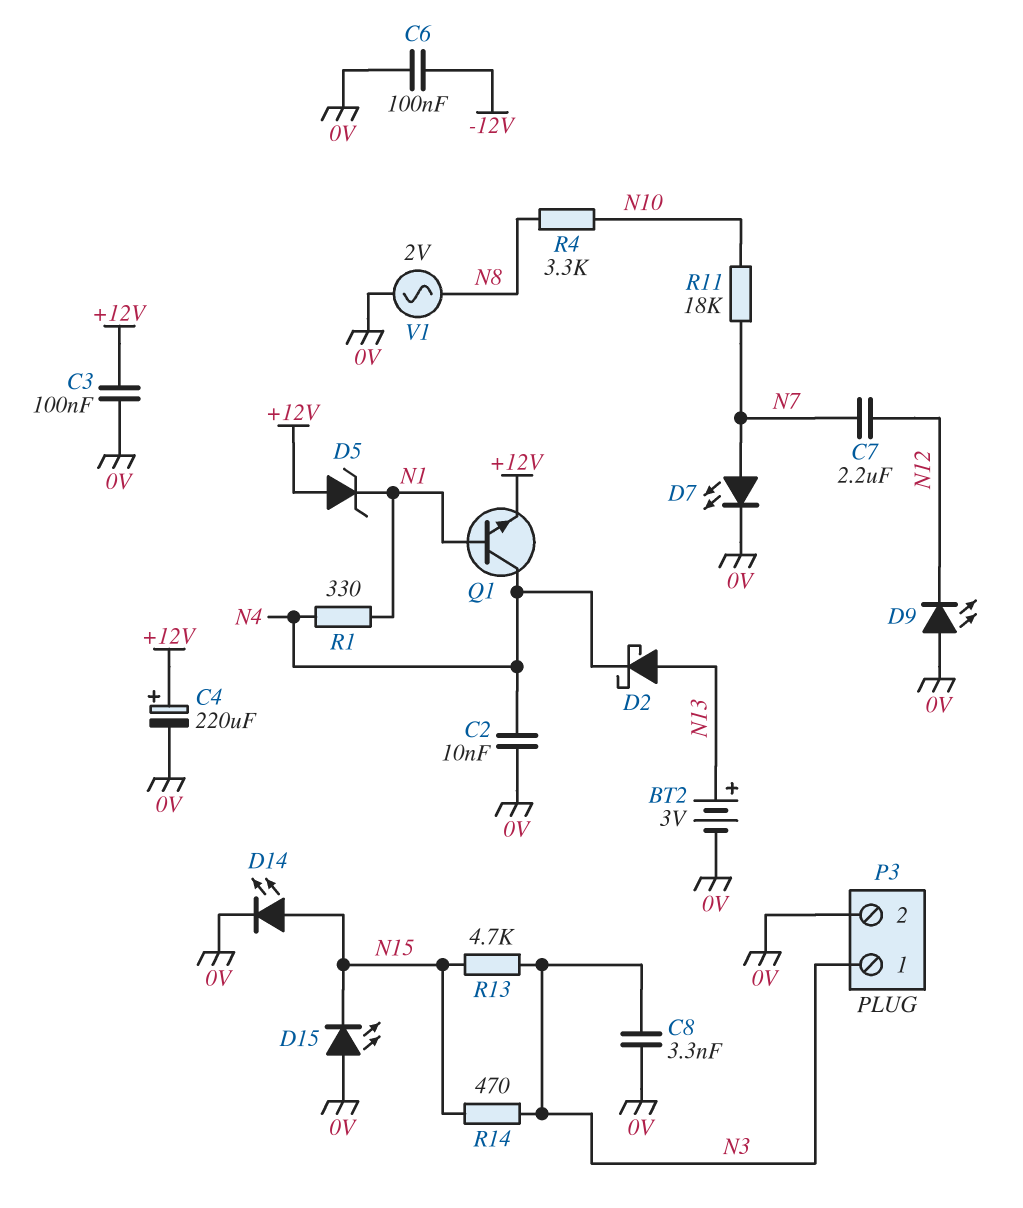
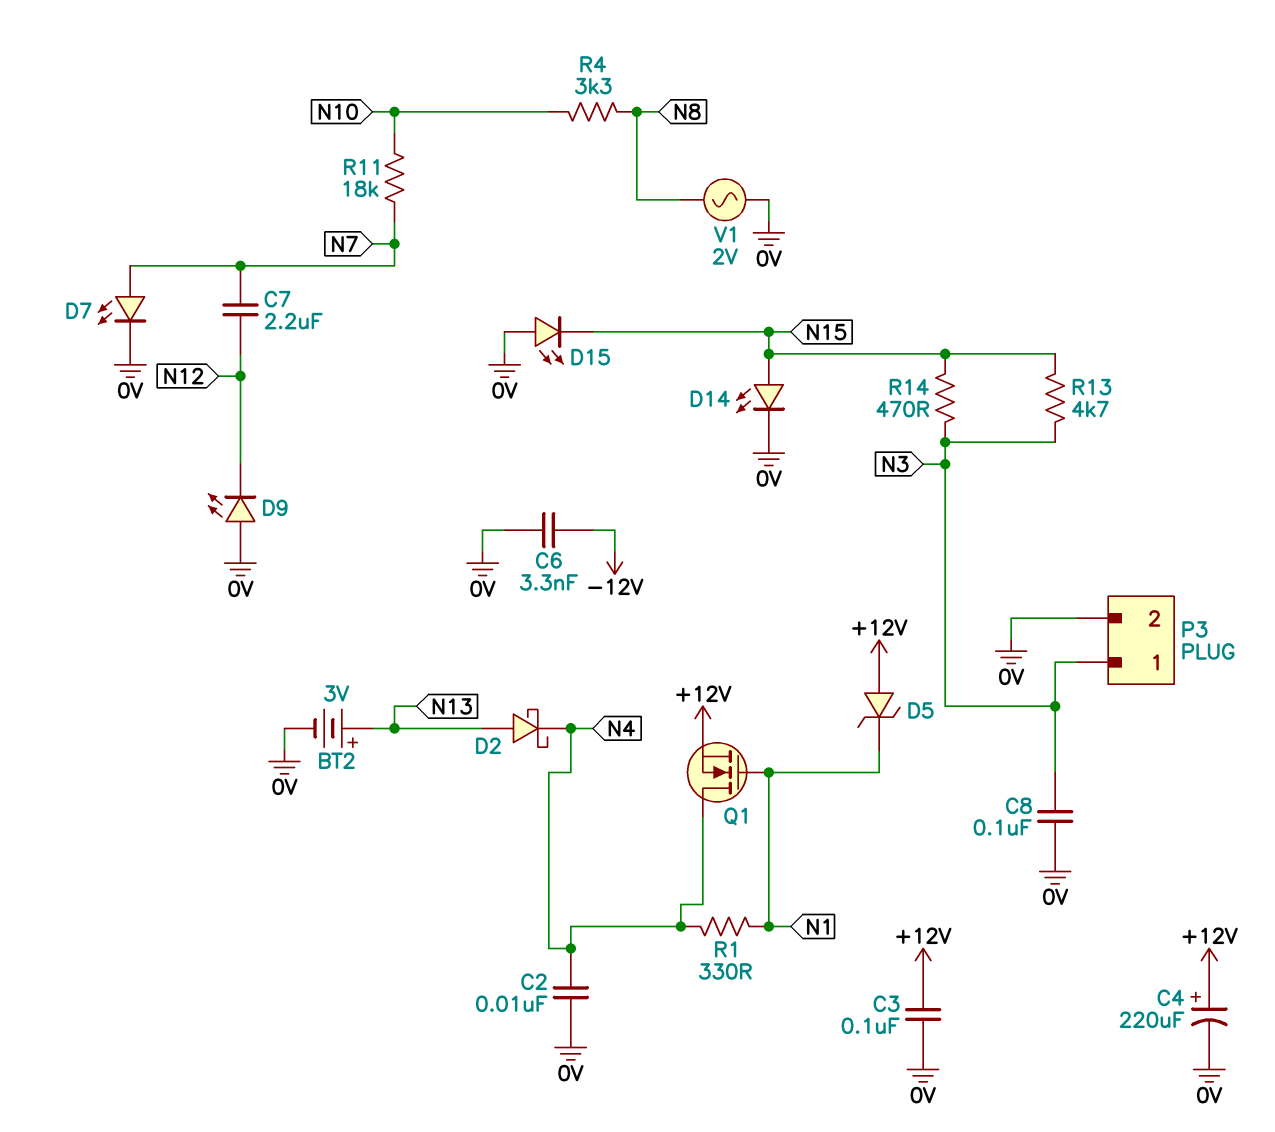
C6: 100nF (-12V, 0V) -> 3.3nF (-12V, 0V)
C8: 3.3nF (0V, N3) -> 100nF (0V, N3)
Q1: NPN (B N1, C N4, E +12V) -> NMOS (G N1, D N4, S +12V)

